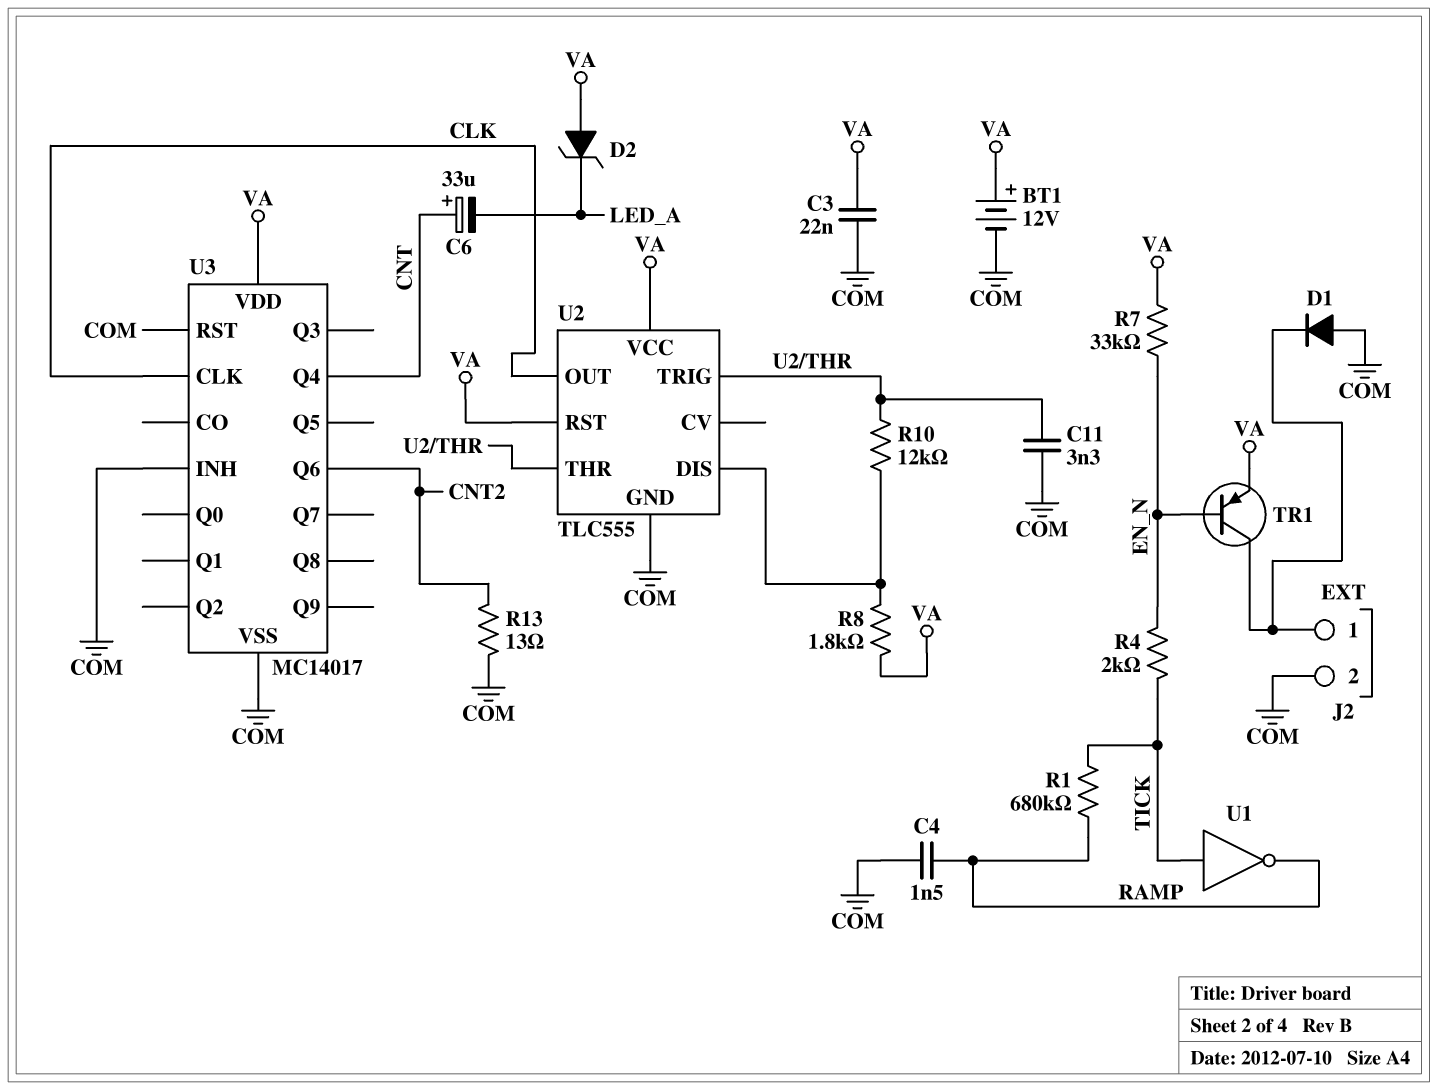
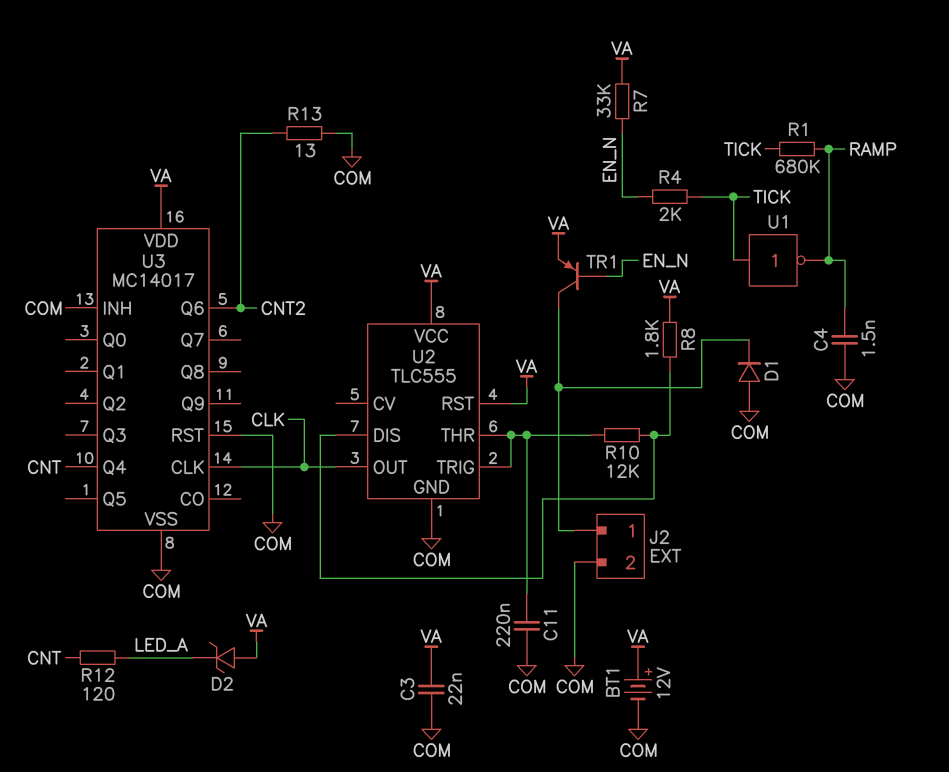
C6: 33uF (plus CNT, minus LED_A) -> none
C11: 3.3nF (COM, U2/THR) -> 220nF (COM, U2/THR)
R12: none -> 120 (CNT, LED_A)

